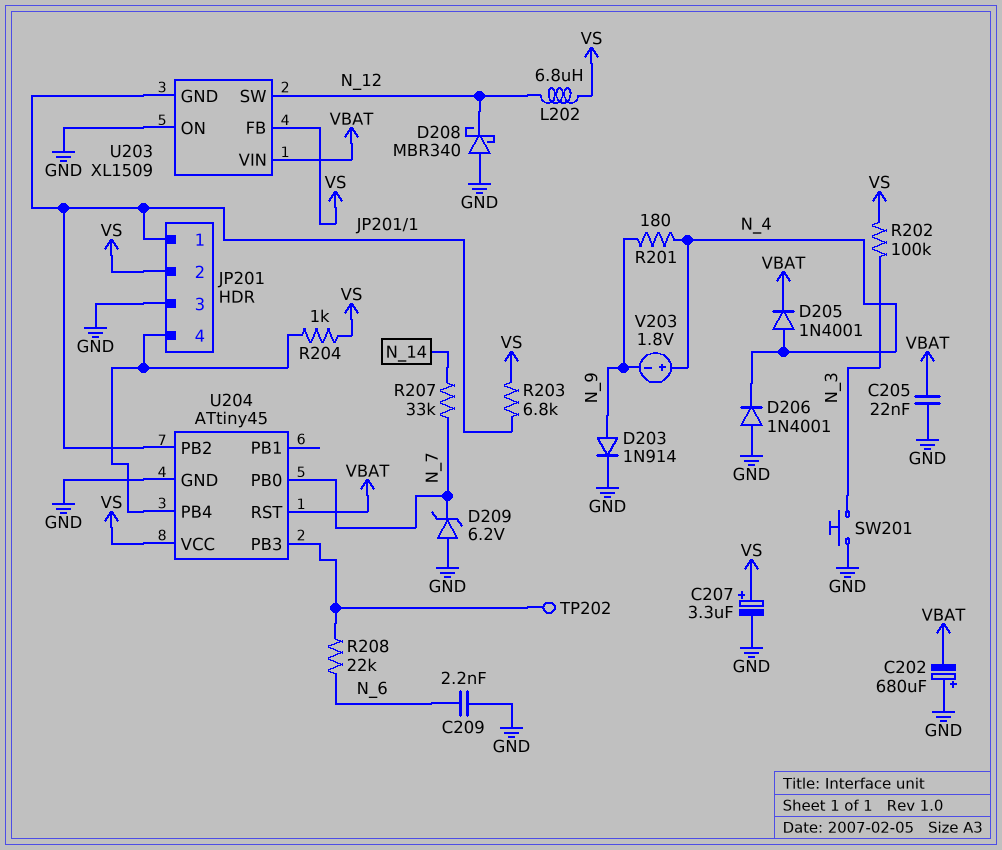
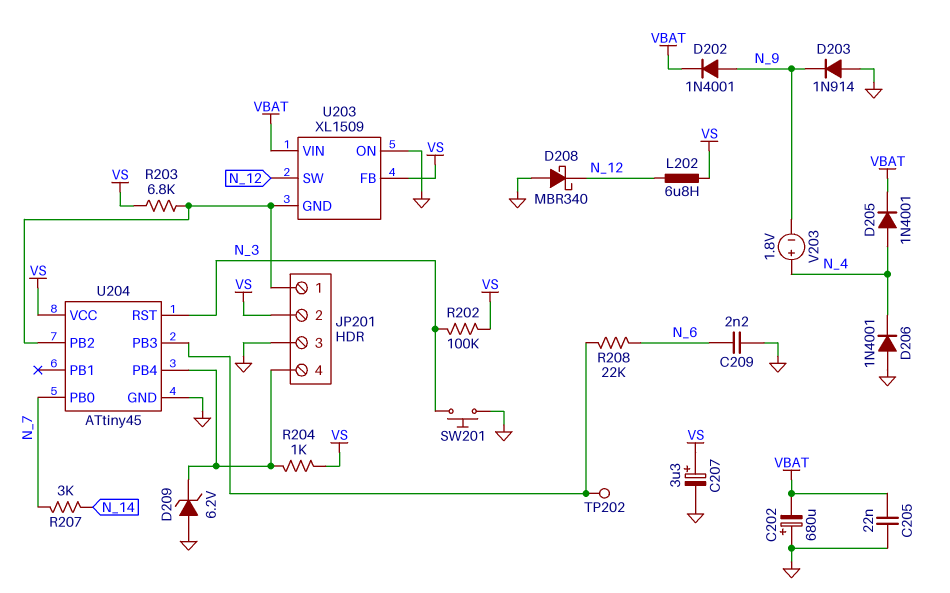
D202: none -> diode 1N4001 (A N_9, K VBAT)
D203: diode 1N914 (A N_9, K GND) -> diode 1N914 (A GND, K N_9)
D209: zener 6.2V (A GND, K N_7) -> zener 6.2V (A GND, K JP201/4)
R201: 180 (N_4, N_9) -> none
R207: 33k (N_7, N_14) -> 3k (N_7, N_14)
U204 pin RST: VBAT -> N_3

